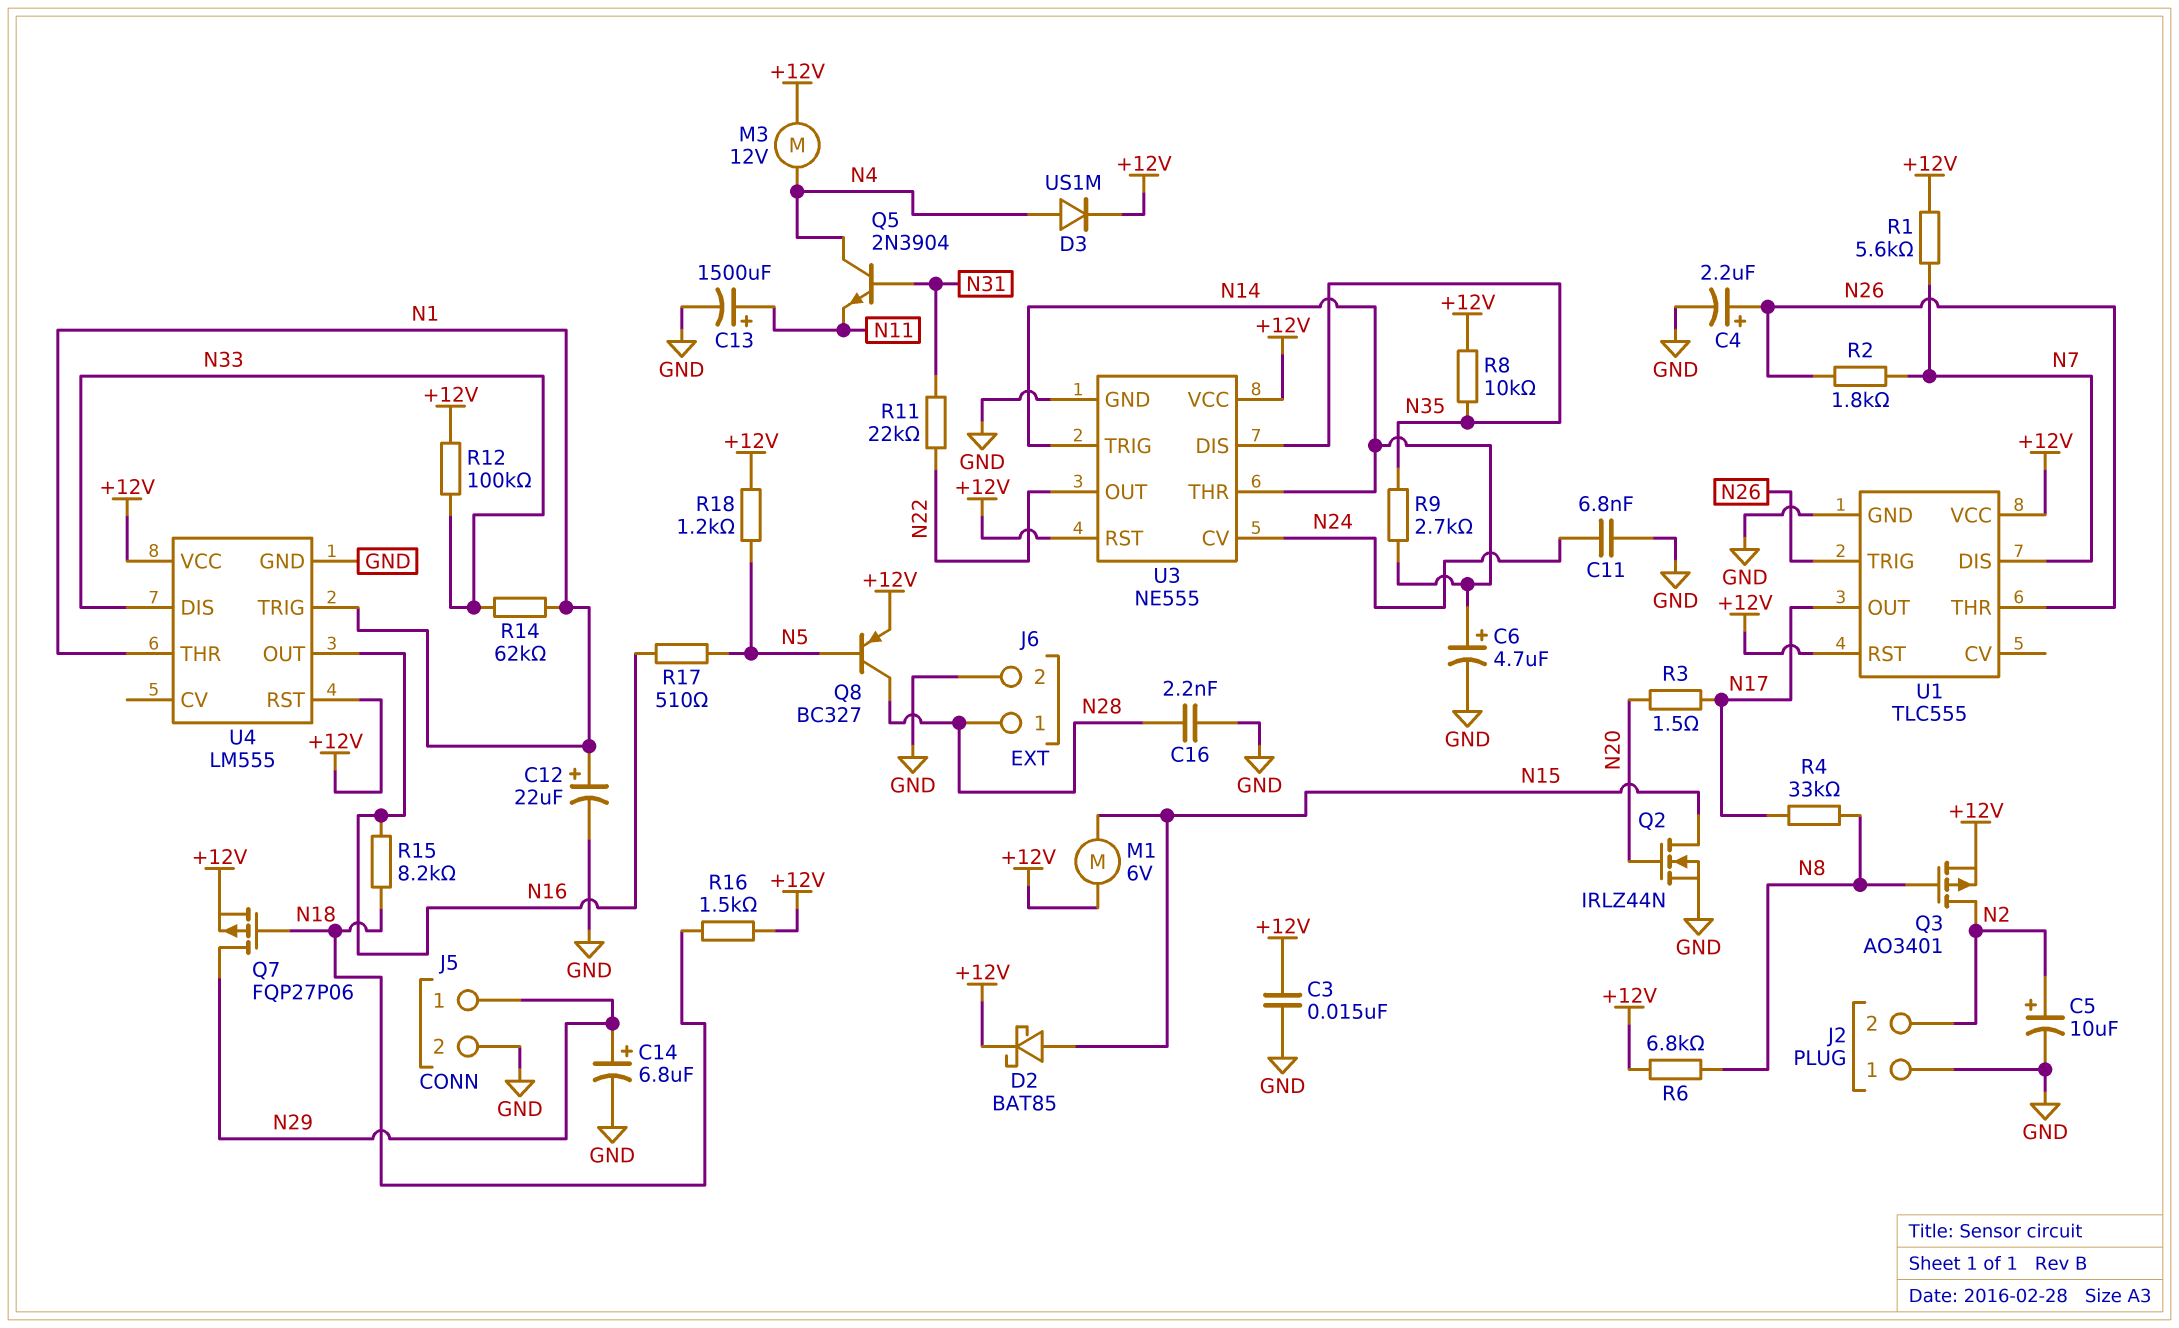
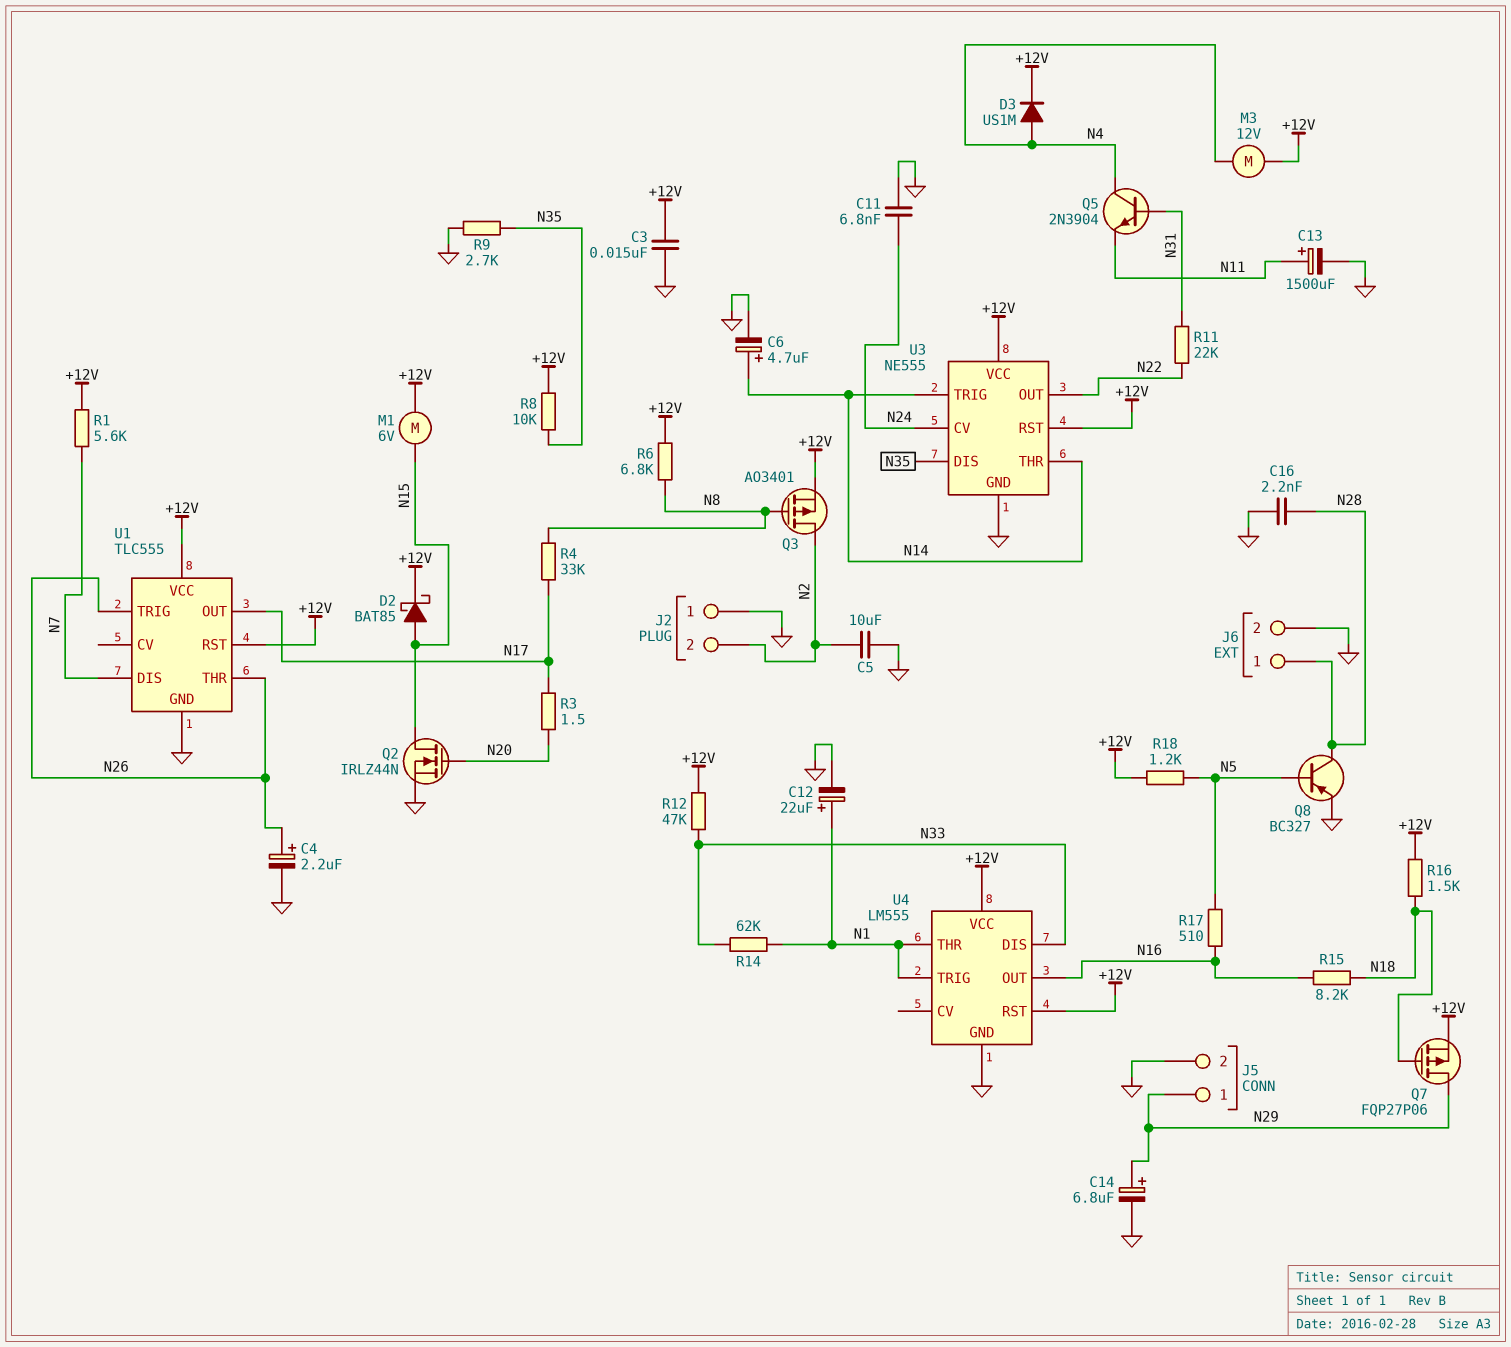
C5: 10uF (plus N2, minus GND) -> 10uF (GND, N2)
Q8: PNP BC327 (B N5, C N28, E +12V) -> PNP BC327 (B N5, C N28, E GND)
R2: 1.8k (N7, N26) -> none
R9: 2.7k (N14, N35) -> 2.7k (GND, N35)
R12: 100k (+12V, N33) -> 47k (+12V, N33)

